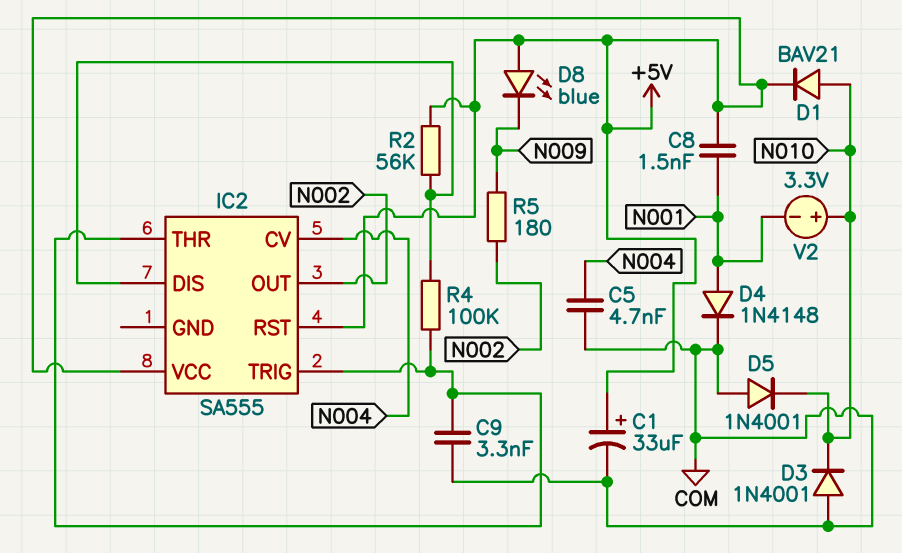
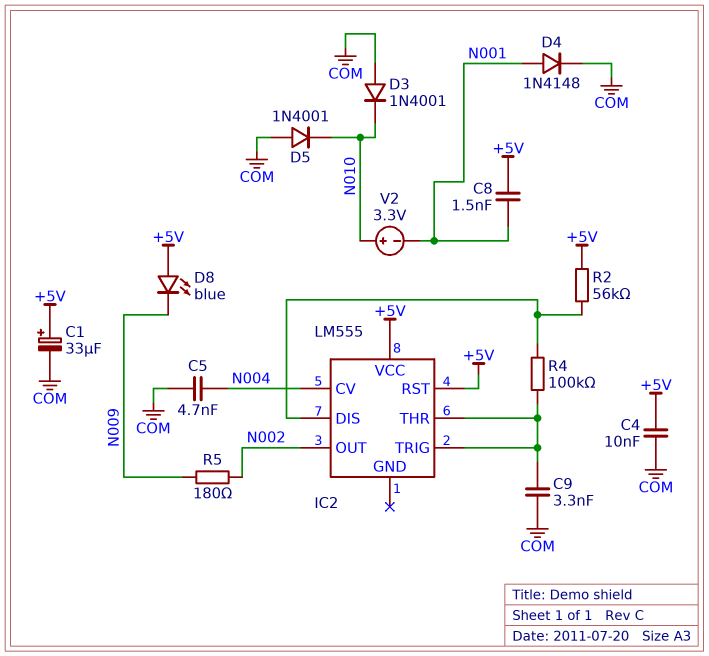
C4: none -> 10nF (+5V, COM)
D1: diode BAV21 (A N010, K +5V) -> none
IC2: SA555 -> LM555

